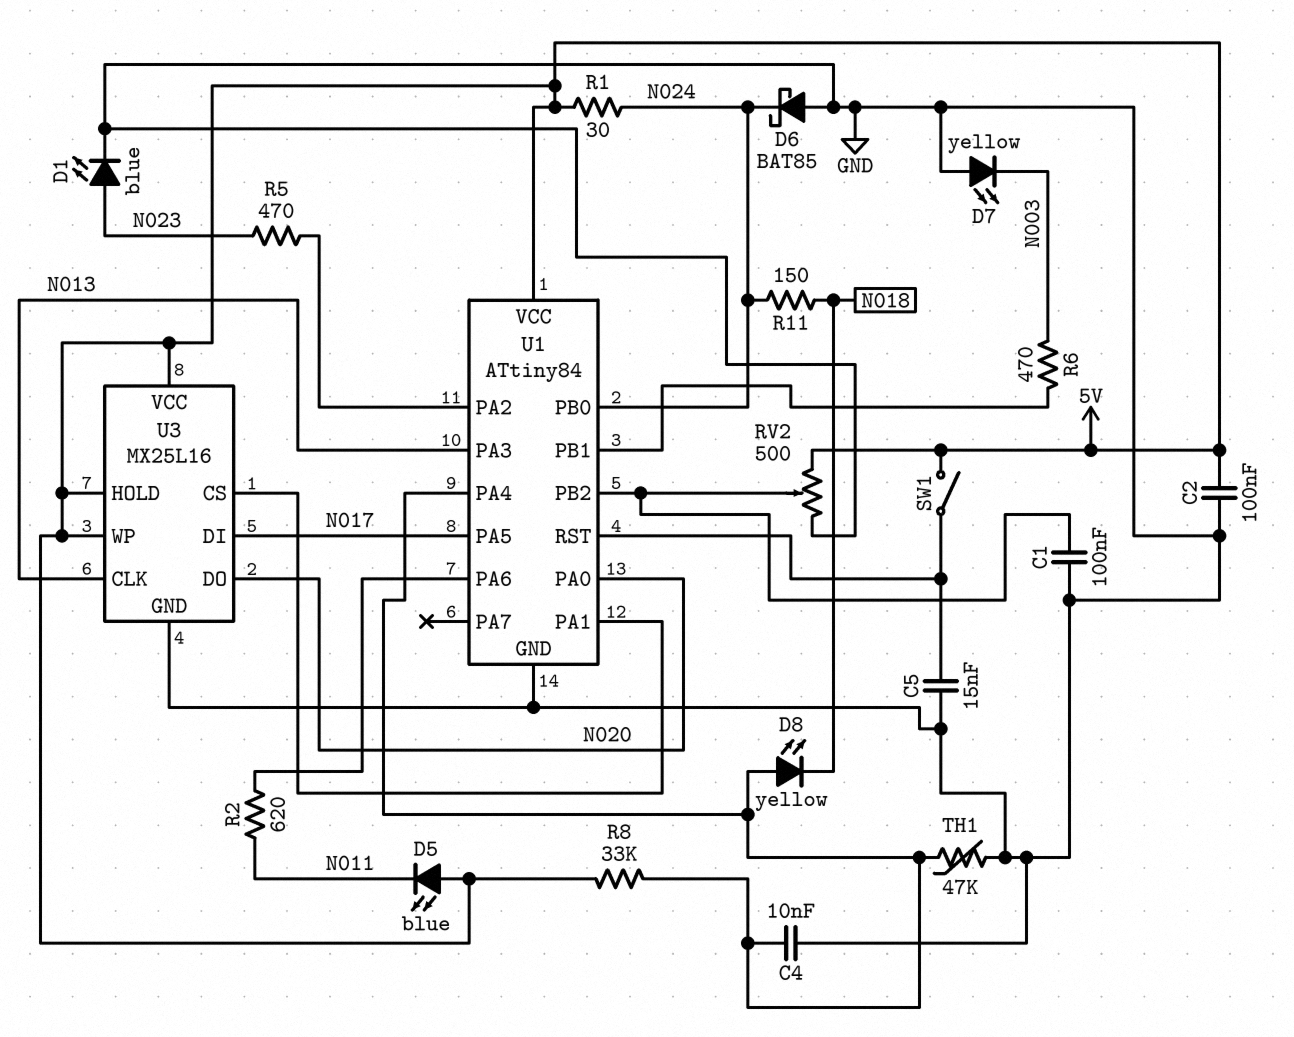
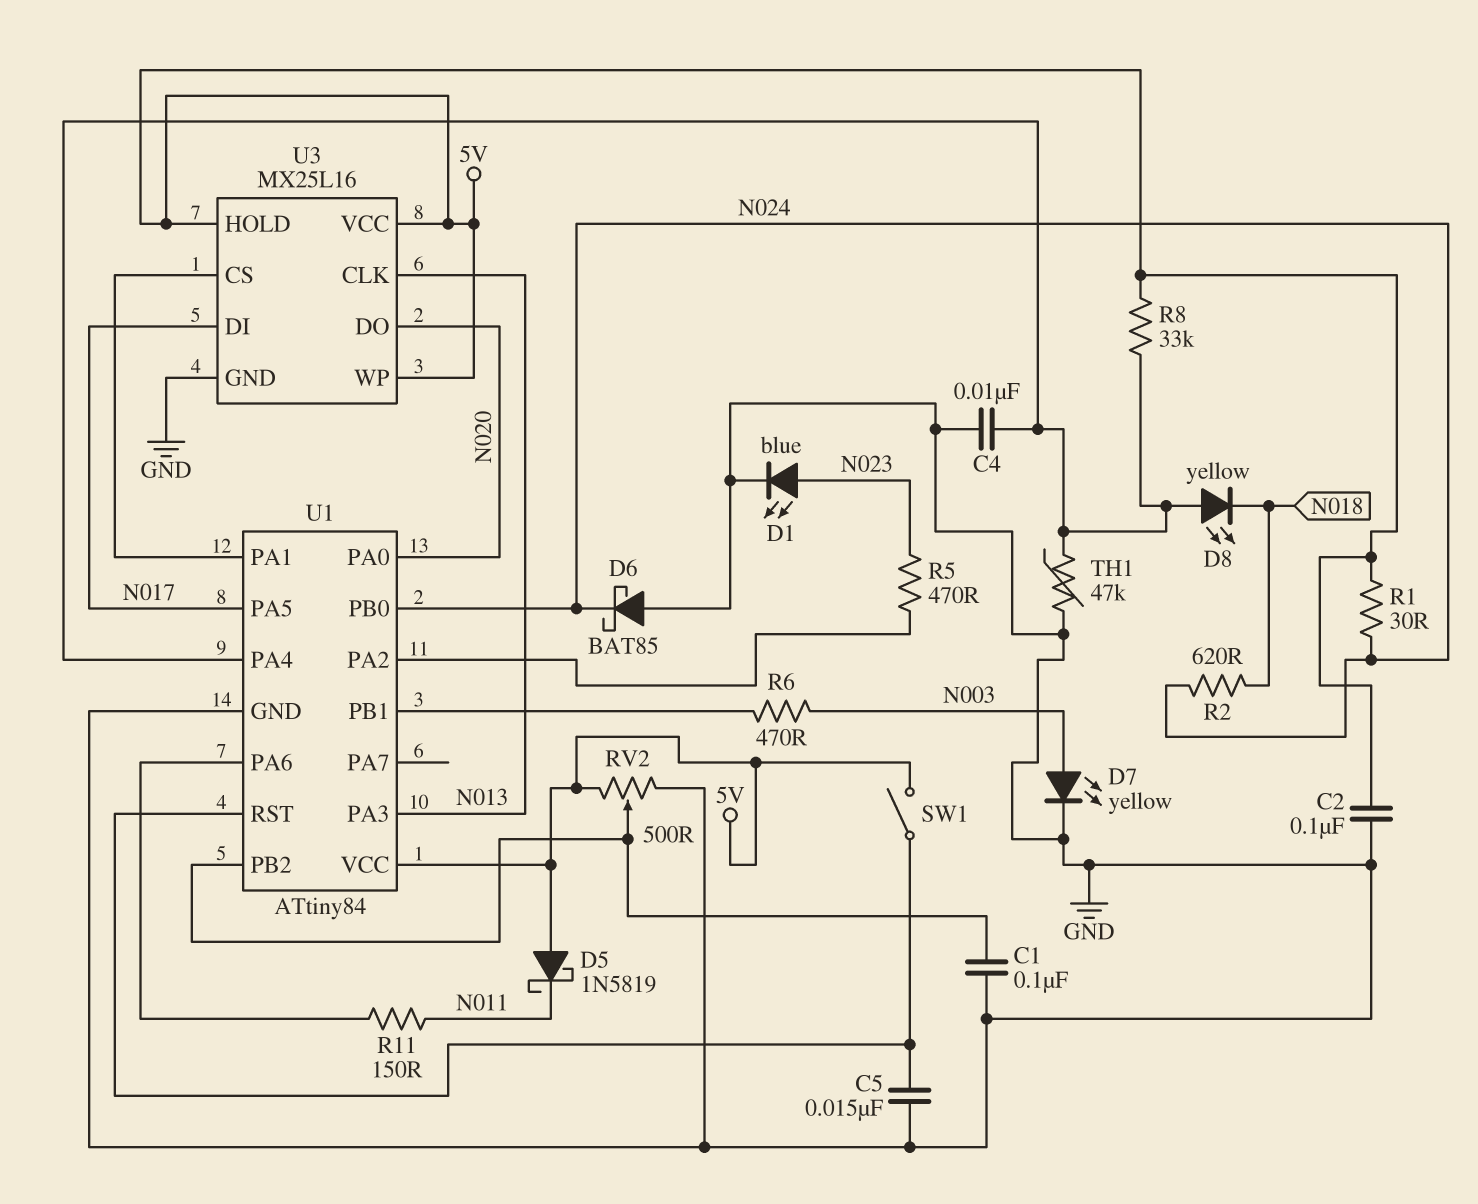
D5: LED blue (A 5V, K N011) -> schottky 1N5819 (A 5V, K N011)
D7: LED yellow (A GND, K N003) -> LED yellow (A N003, K GND)
R2: 620 (N011, U1/PA6) -> 620 (N018, N024)
R11: 150 (N018, N024) -> 150 (N011, U1/PA6)

